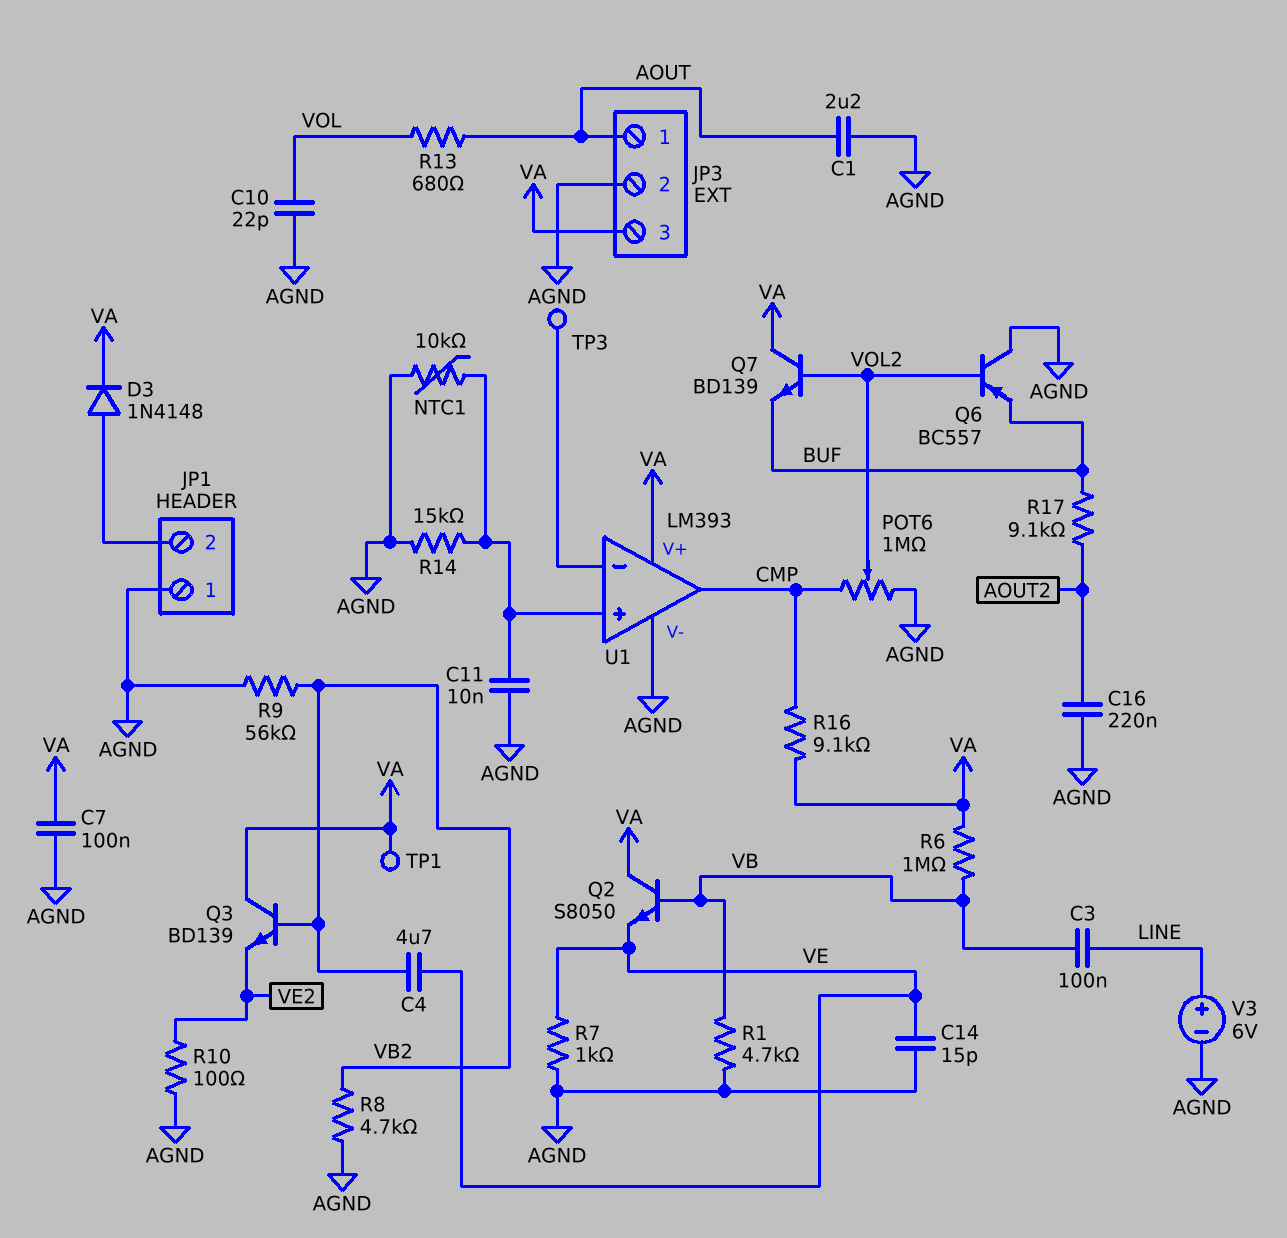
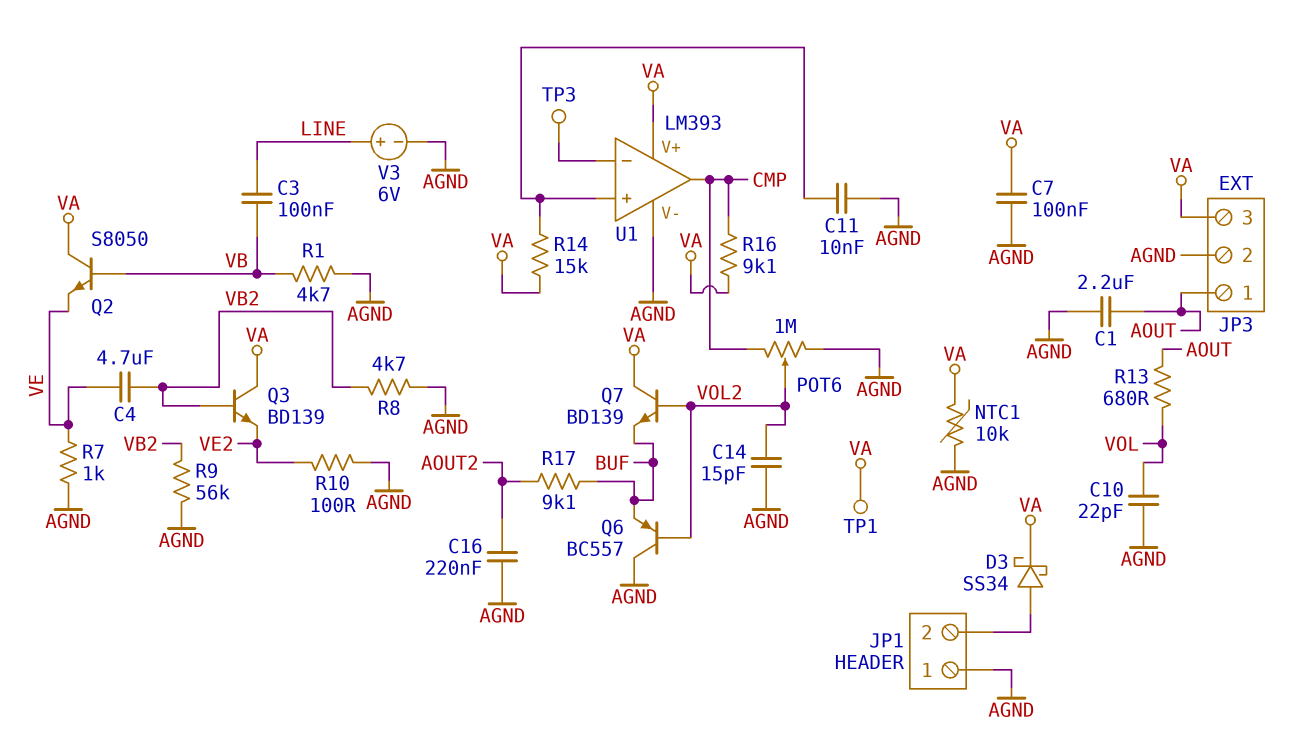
C14: 15pF (AGND, VE) -> 15pF (AGND, VOL2)
D3: diode 1N4148 (A JP1/2, K VA) -> schottky SS34 (A JP1/2, K VA)
NTC1: 10k (AGND, U1/in+) -> 10k (AGND, VA)
R6: 1M (VA, VB) -> none
R14: 15k (AGND, U1/in+) -> 15k (U1/in+, VA)

